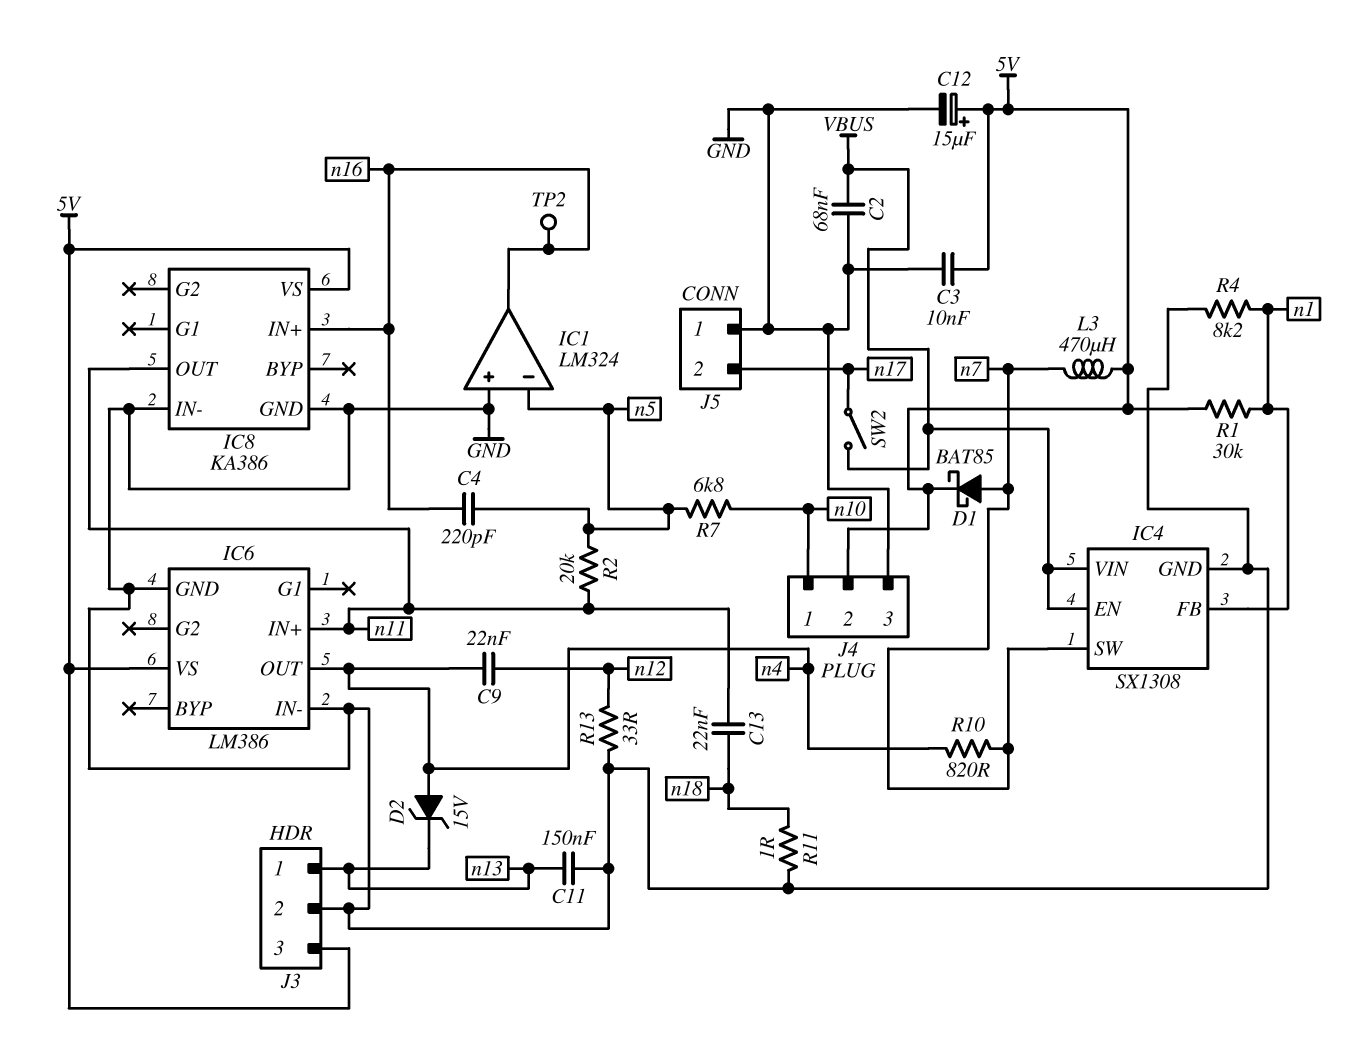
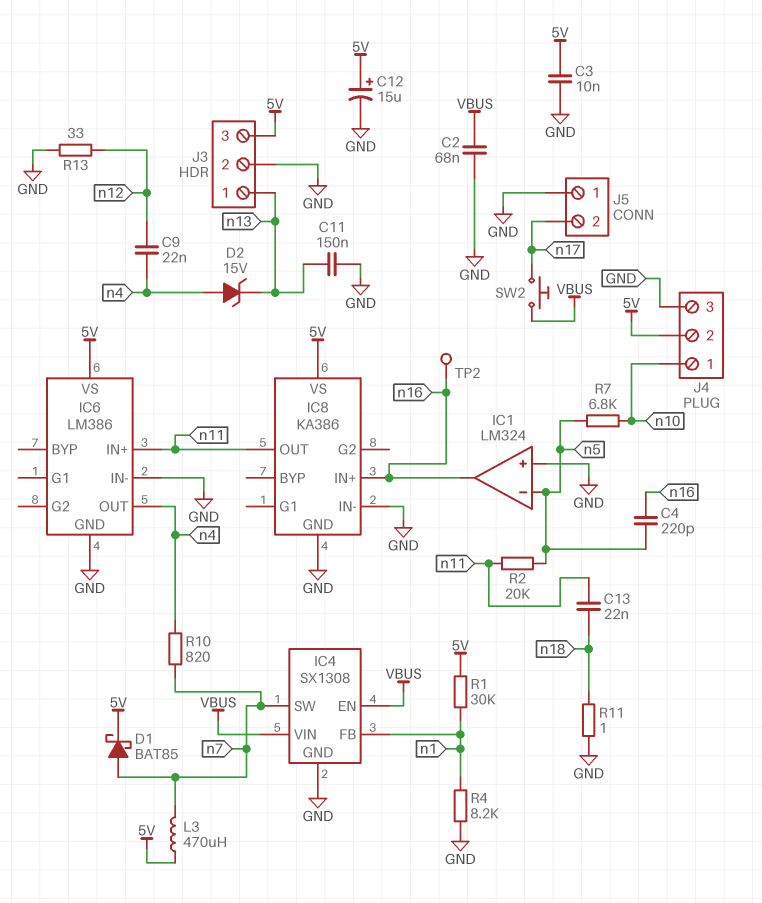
SW2: switch (VBUS, n17) -> button (VBUS, n17)

